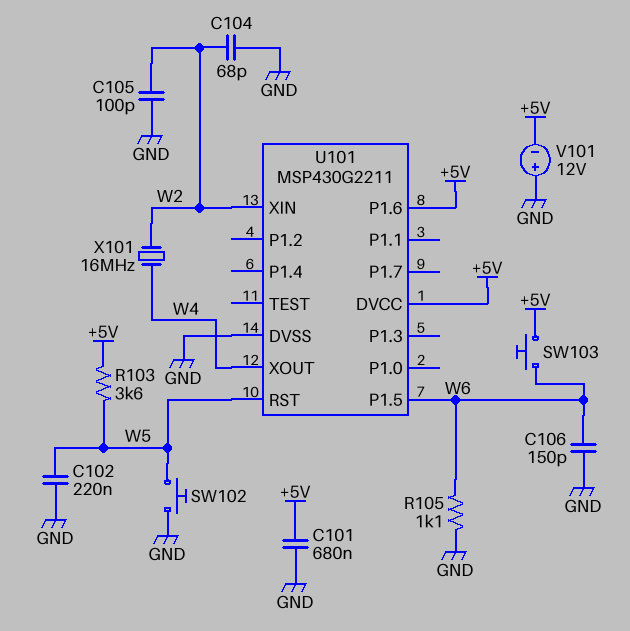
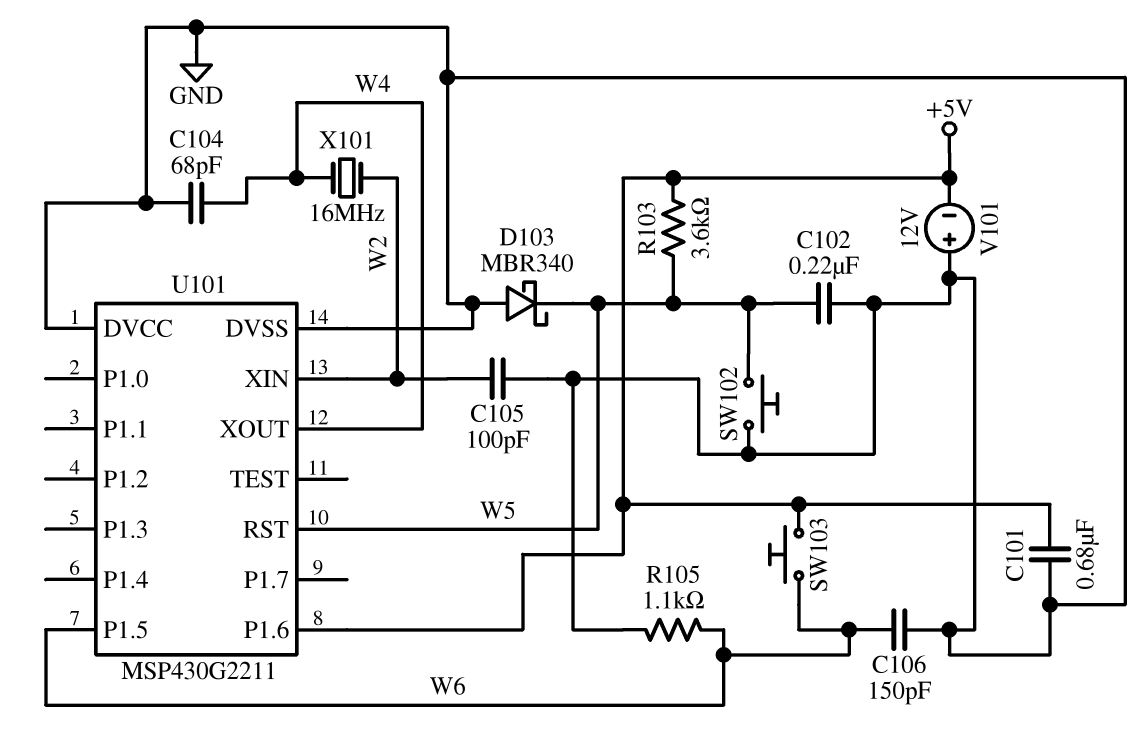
C104: 68pF (GND, W2) -> 68pF (GND, W4)
D103: none -> schottky MBR340 (A GND, K W5)
U101 pin DVCC: +5V -> GND

